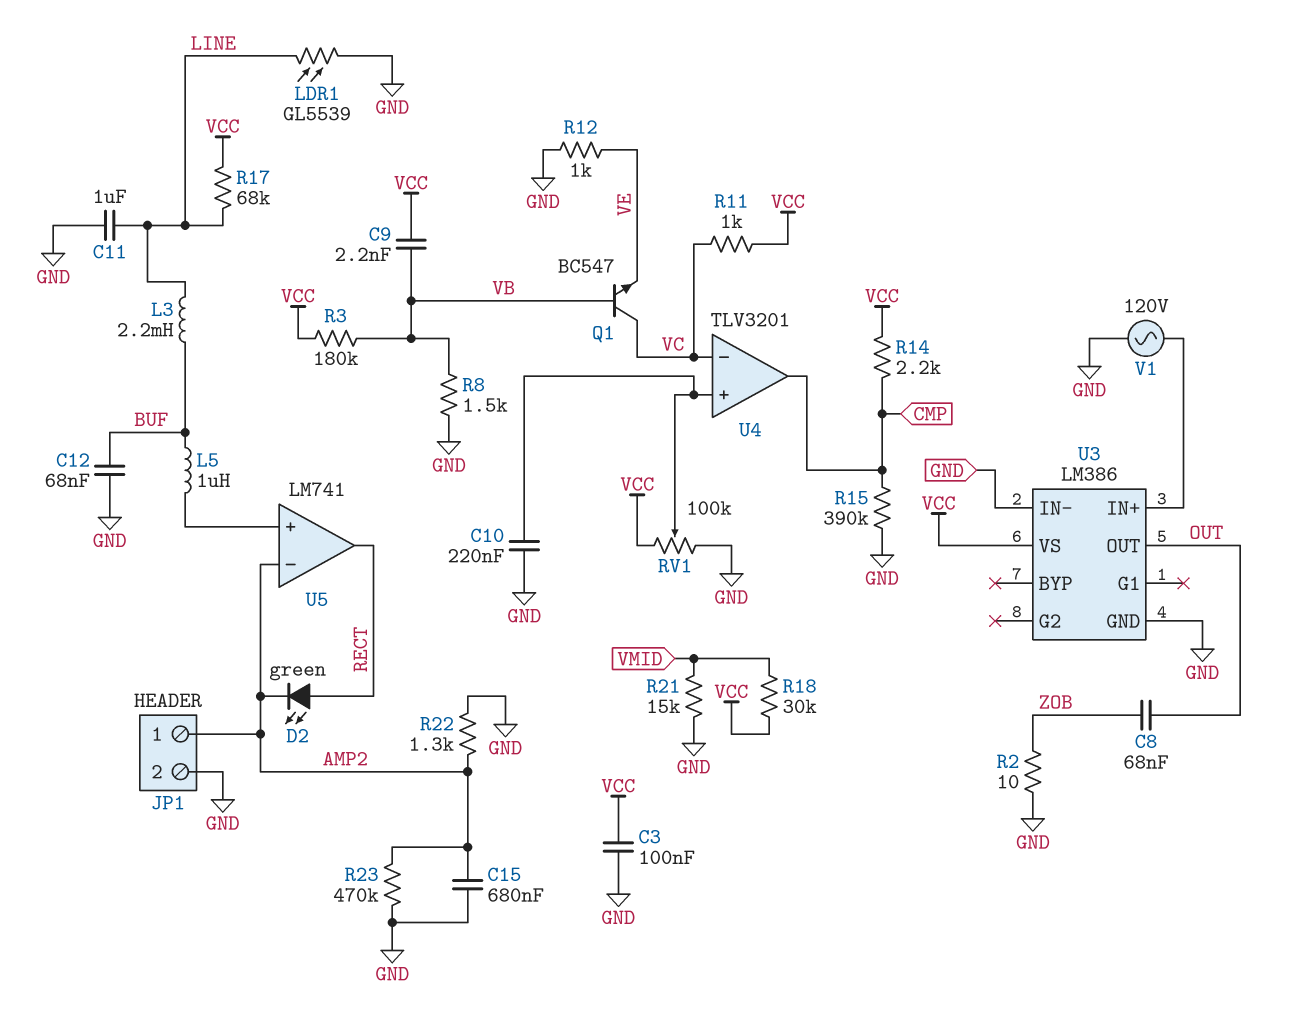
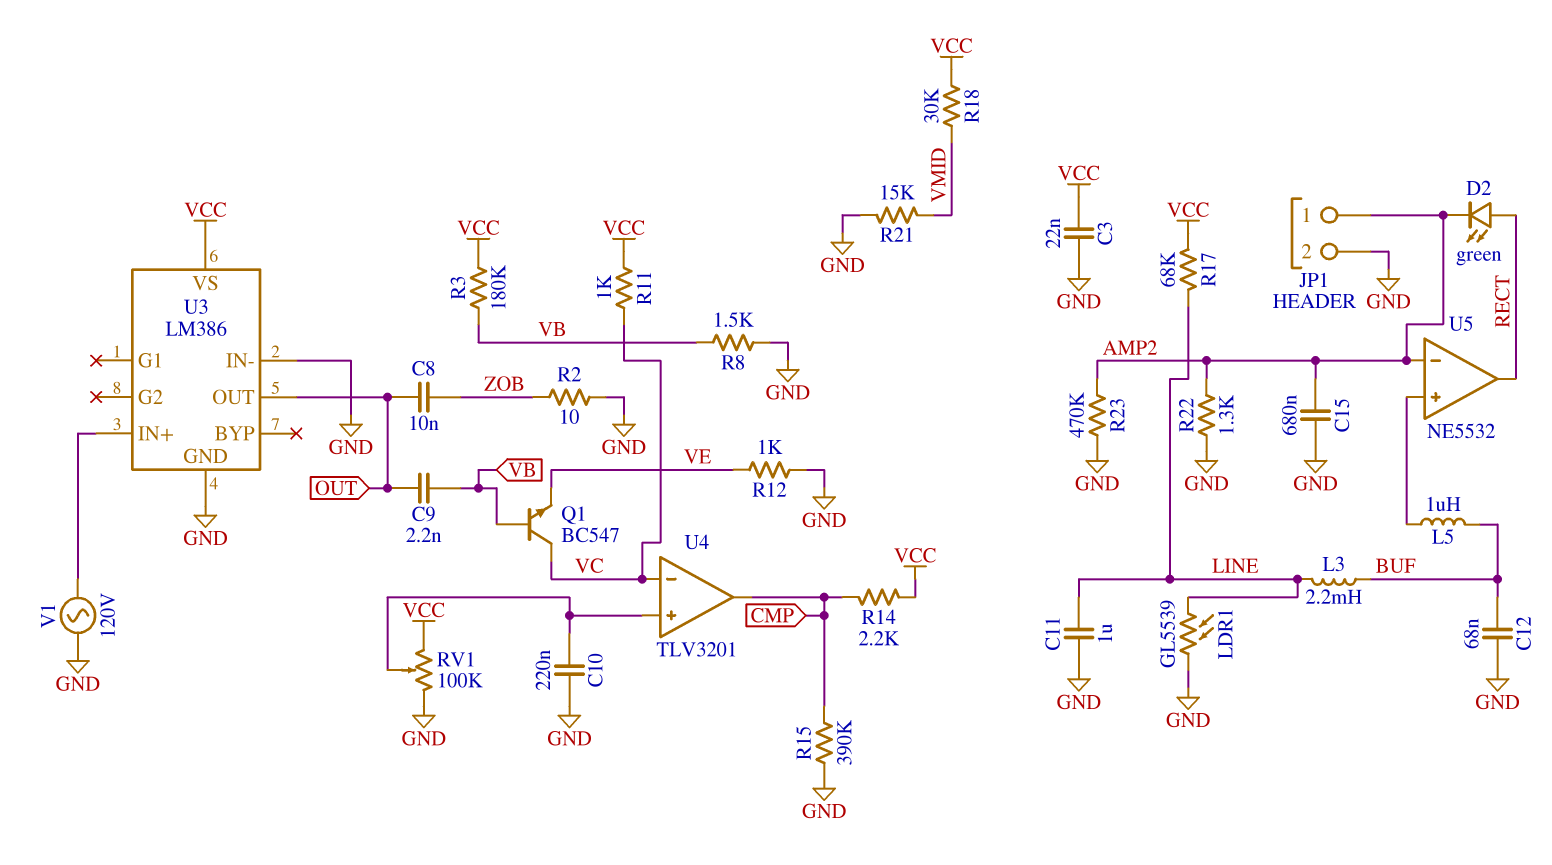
C3: 100nF (GND, VCC) -> 22nF (GND, VCC)
C8: 68nF (OUT, ZOB) -> 10nF (OUT, ZOB)
C9: 2.2nF (VB, VCC) -> 2.2nF (OUT, VB)
U5: LM741 -> NE5532

